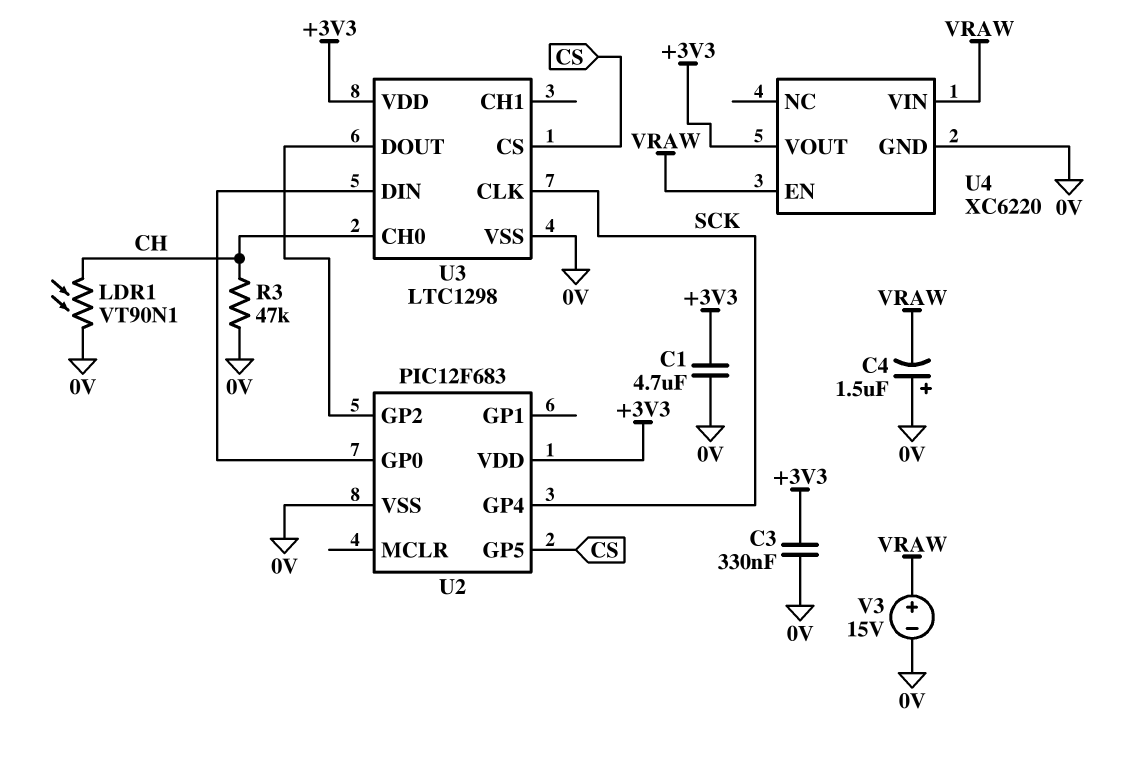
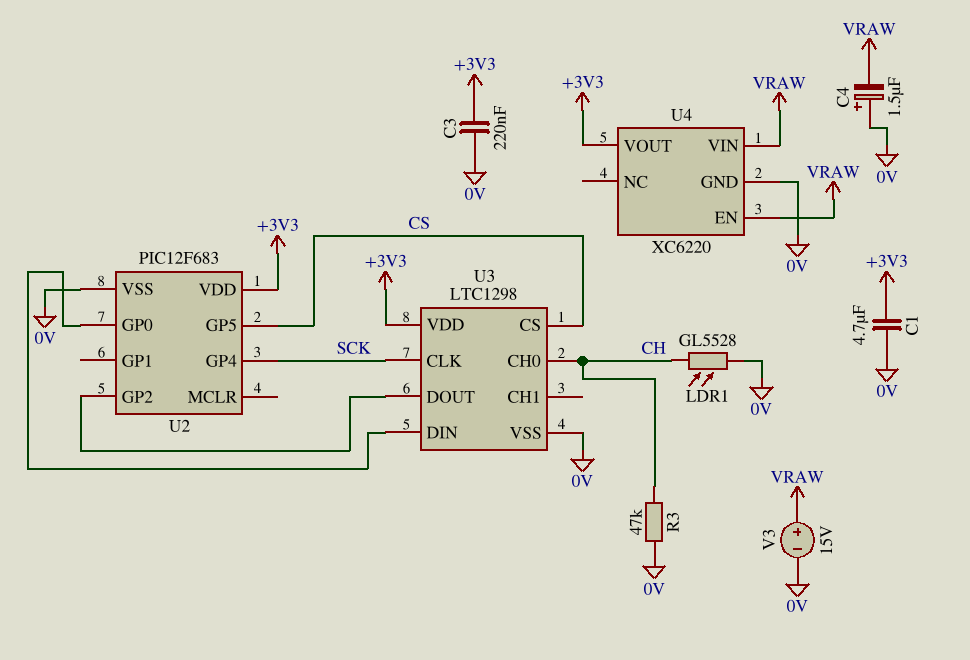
C3: 330nF (+3V3, 0V) -> 220nF (+3V3, 0V)
LDR1: VT90N1 (0V, CH) -> GL5528 (0V, CH)

